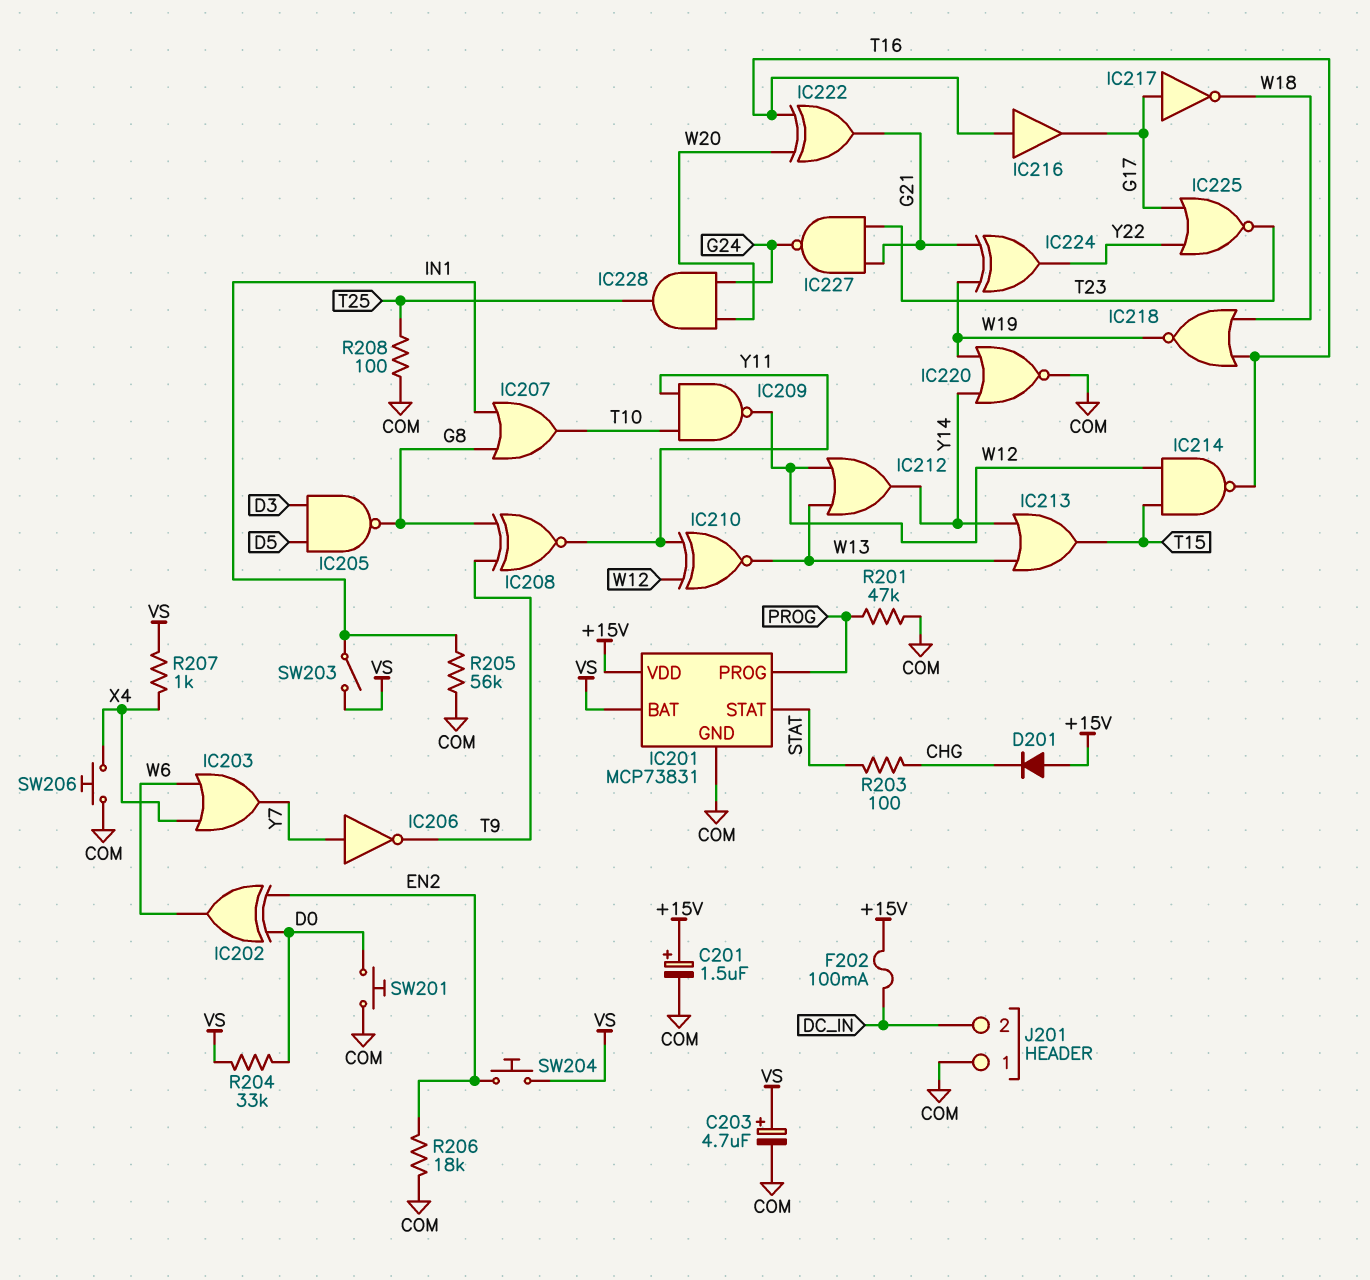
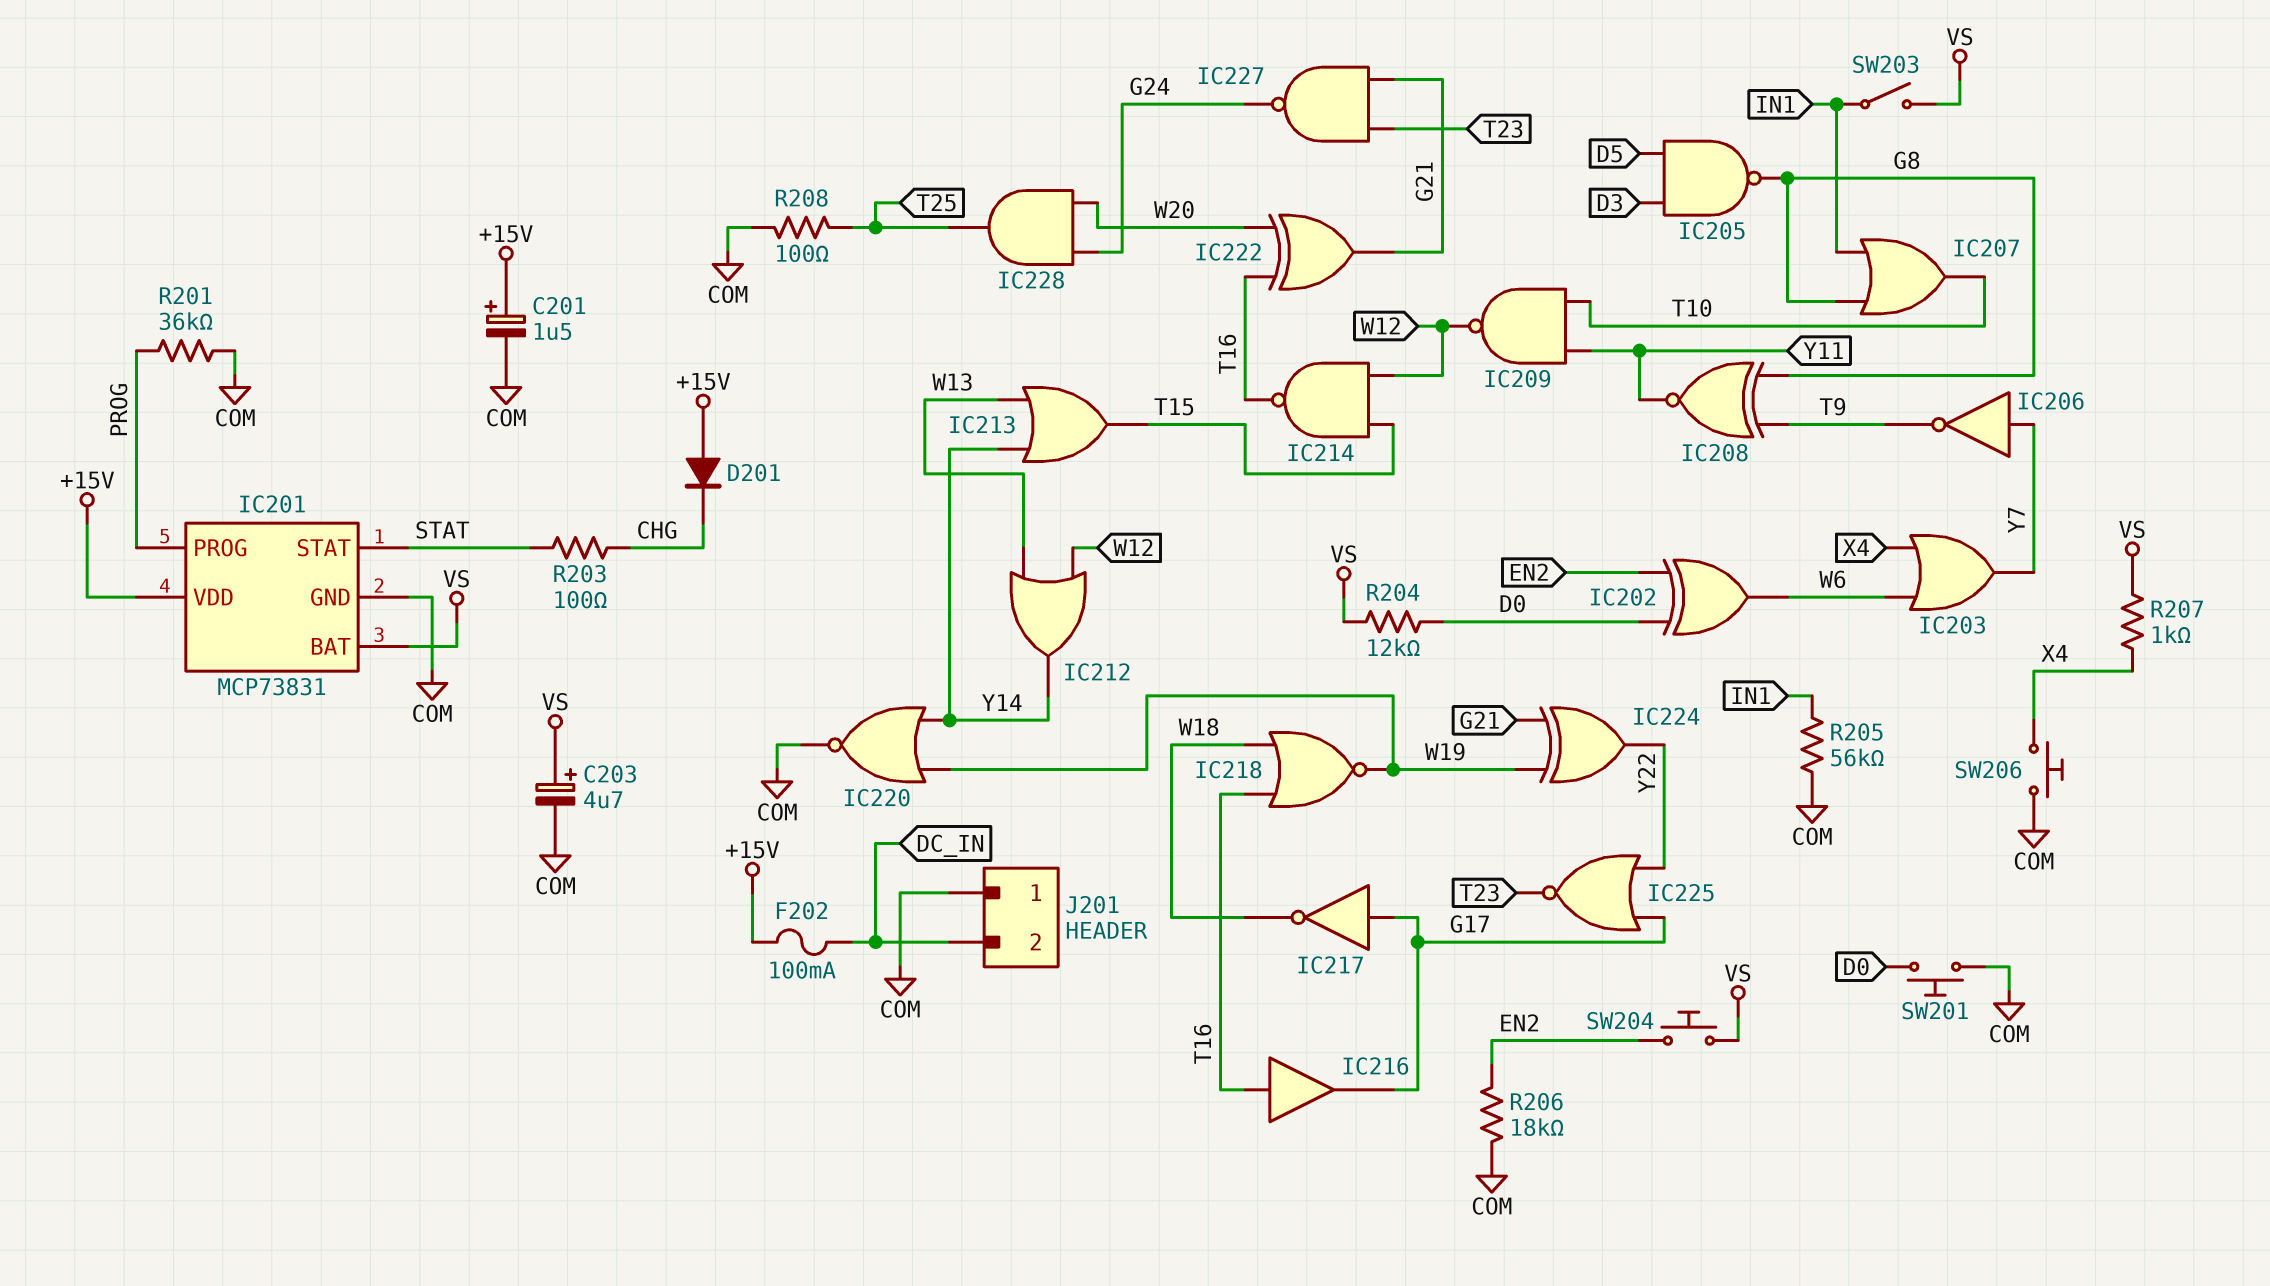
IC210: XNOR (in W12, in Y11, out W13) -> none
R201: 47k (COM, PROG) -> 36k (COM, PROG)
R204: 33k (D0, VS) -> 12k (D0, VS)

